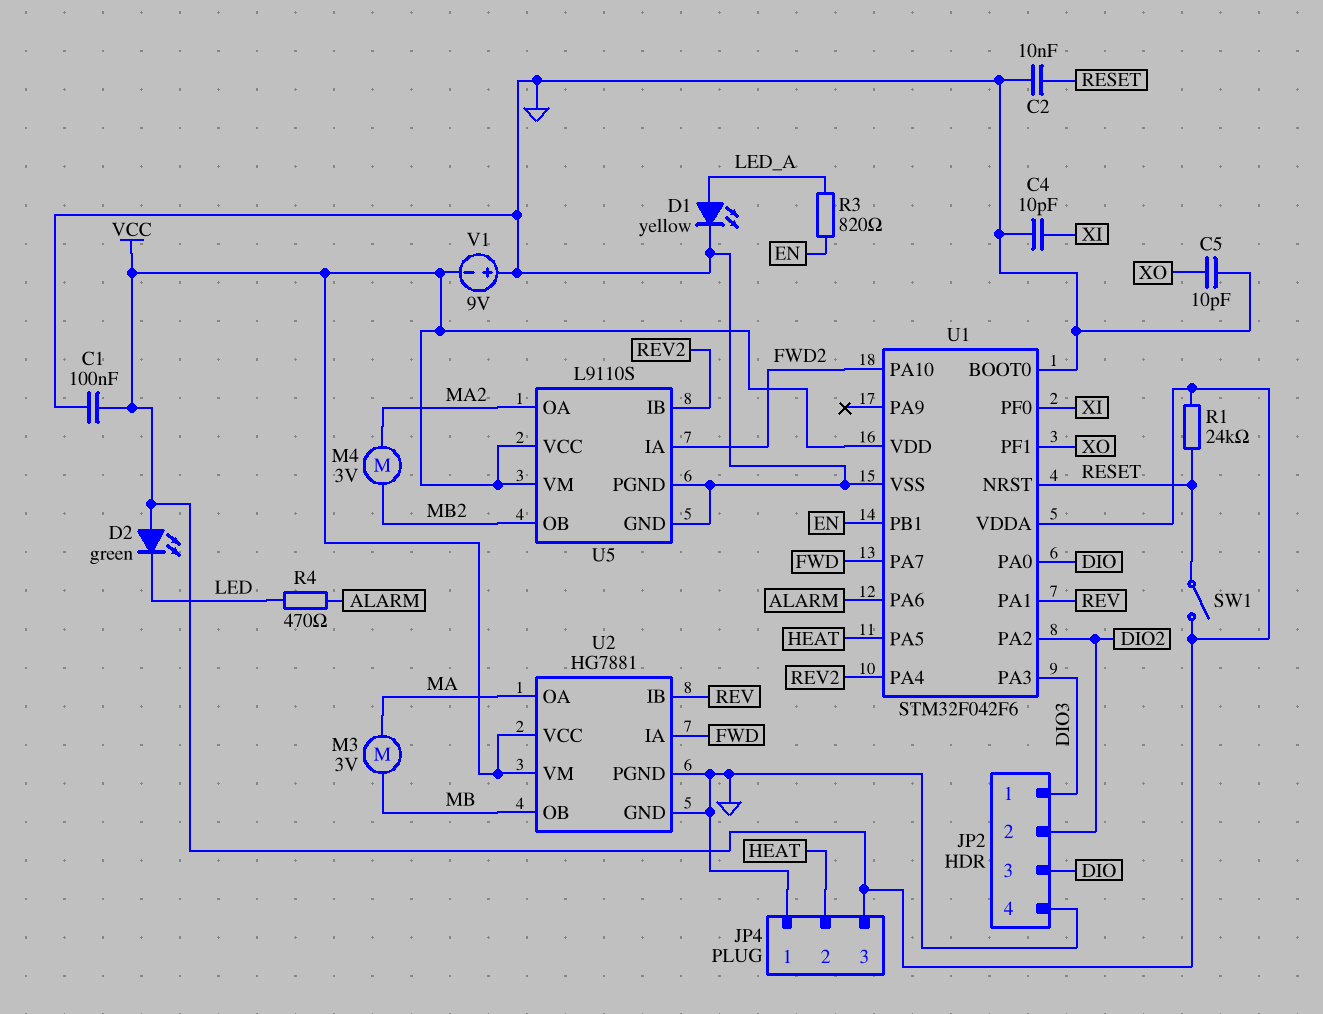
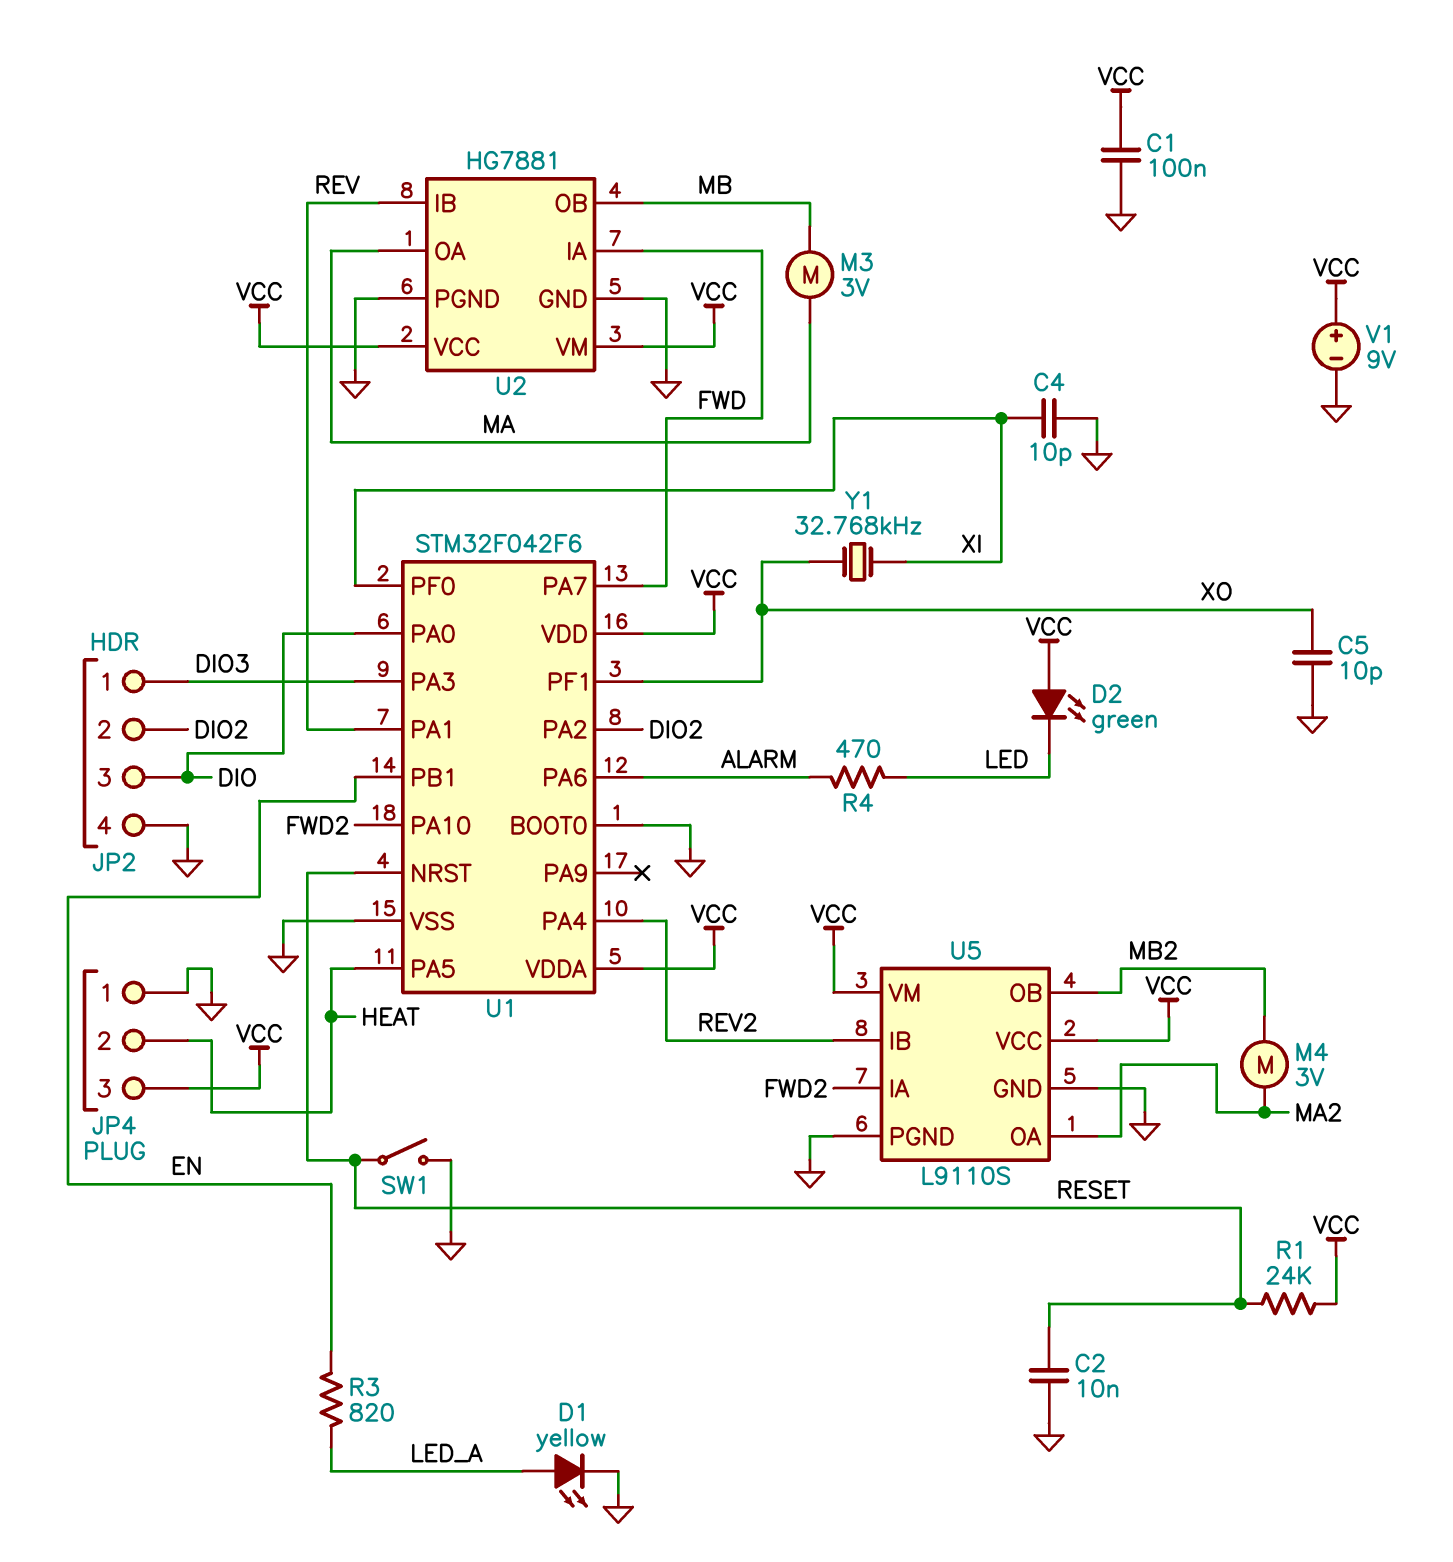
SW1: switch (RESET, VCC) -> switch (GND, RESET)
V1: 9V (plus GND, minus VCC) -> 9V (plus VCC, minus GND)
Y1: none -> 32.768kHz (XI, XO)

